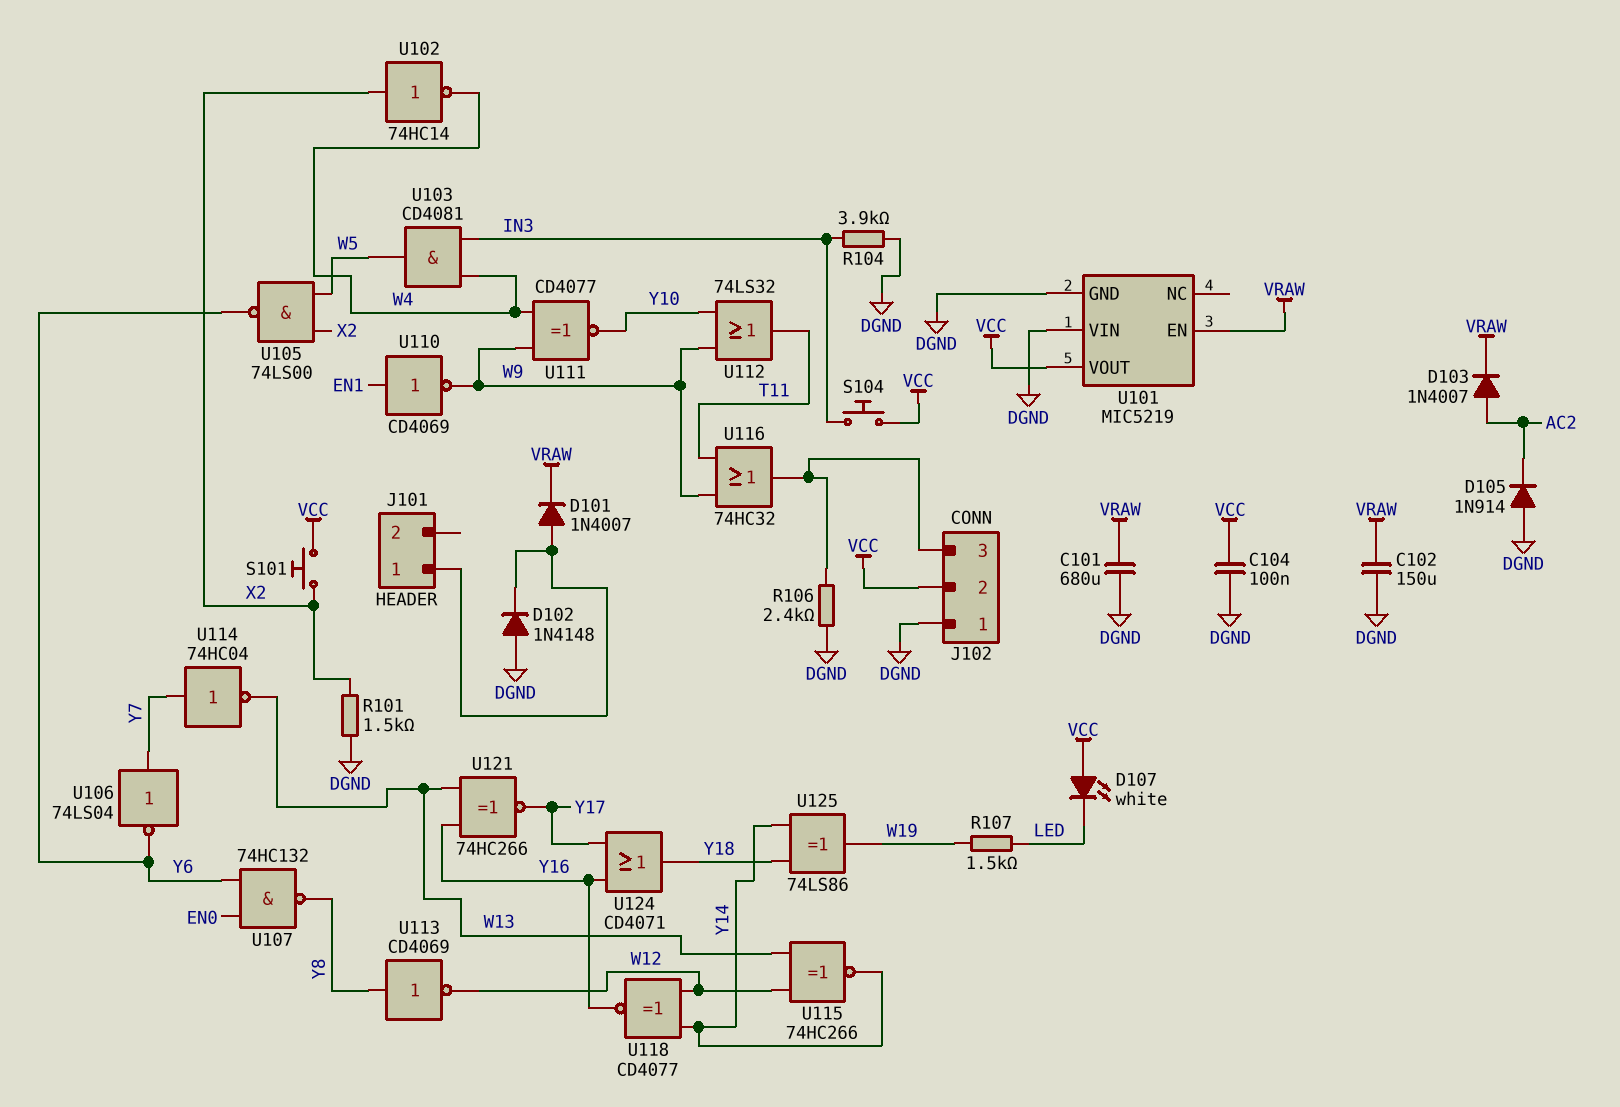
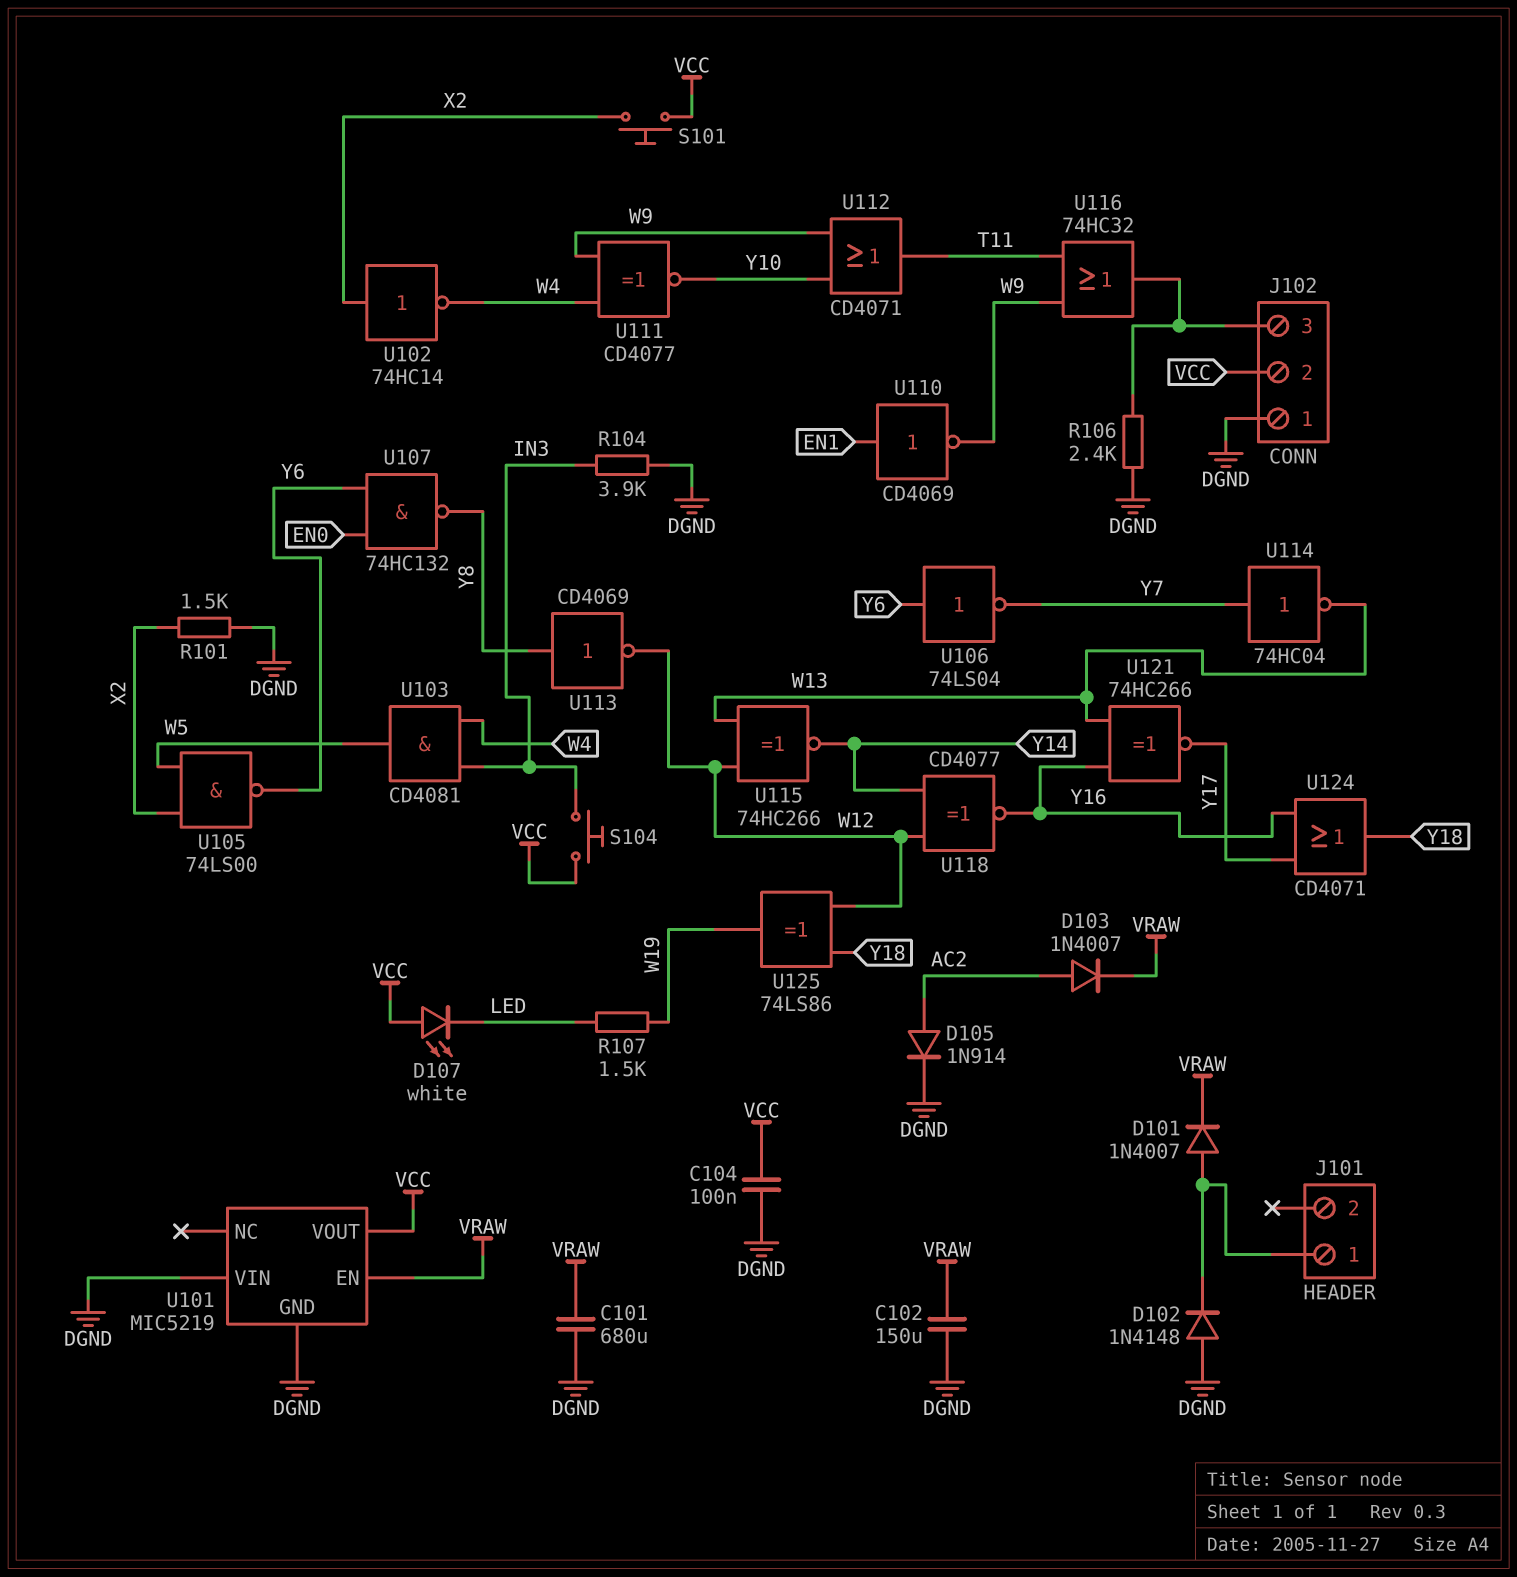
D105: diode 1N914 (A DGND, K AC2) -> diode 1N914 (A AC2, K DGND)
U106: NOT 74LS04 (in Y7, out Y6) -> NOT 74LS04 (in Y6, out Y7)
U112: OR 74LS32 (in W9, in Y10, out T11) -> OR CD4071 (in W9, in Y10, out T11)
U125: XOR 74LS86 (in Y14, in Y18, out W19) -> XOR 74LS86 (in W12, in Y18, out W19)

